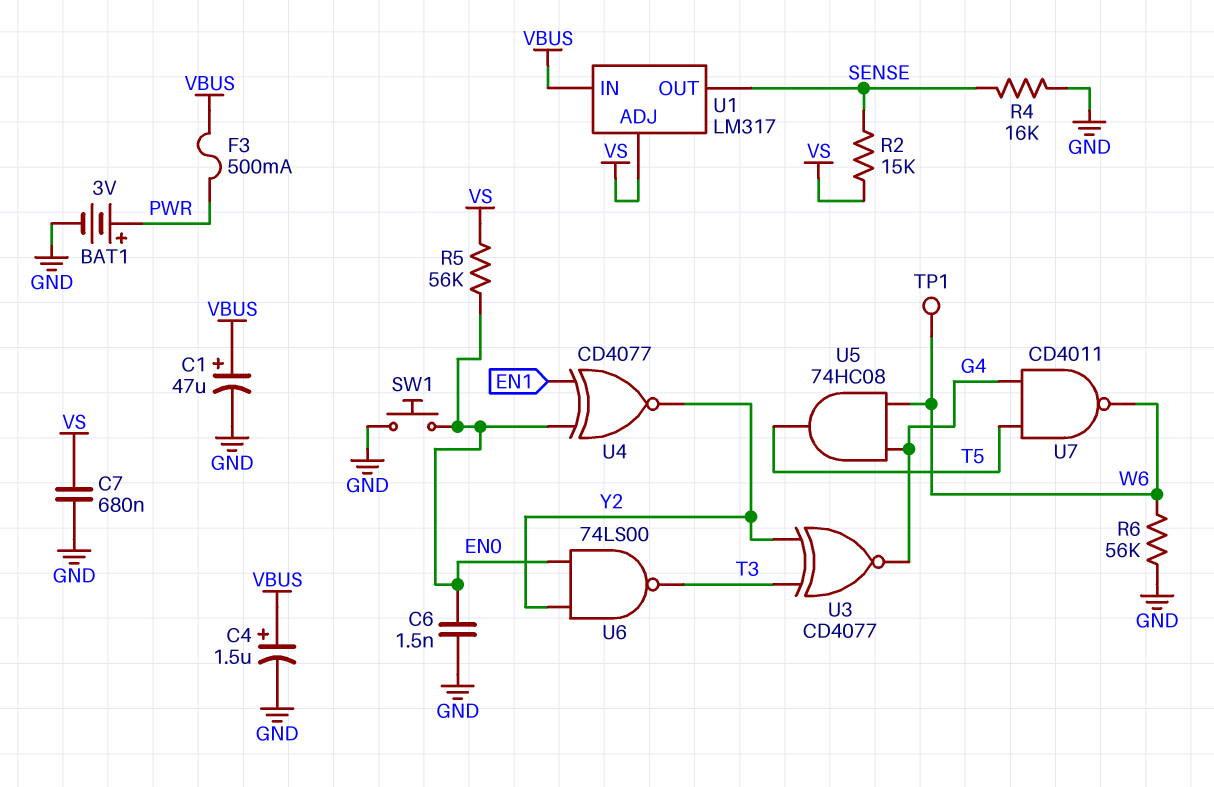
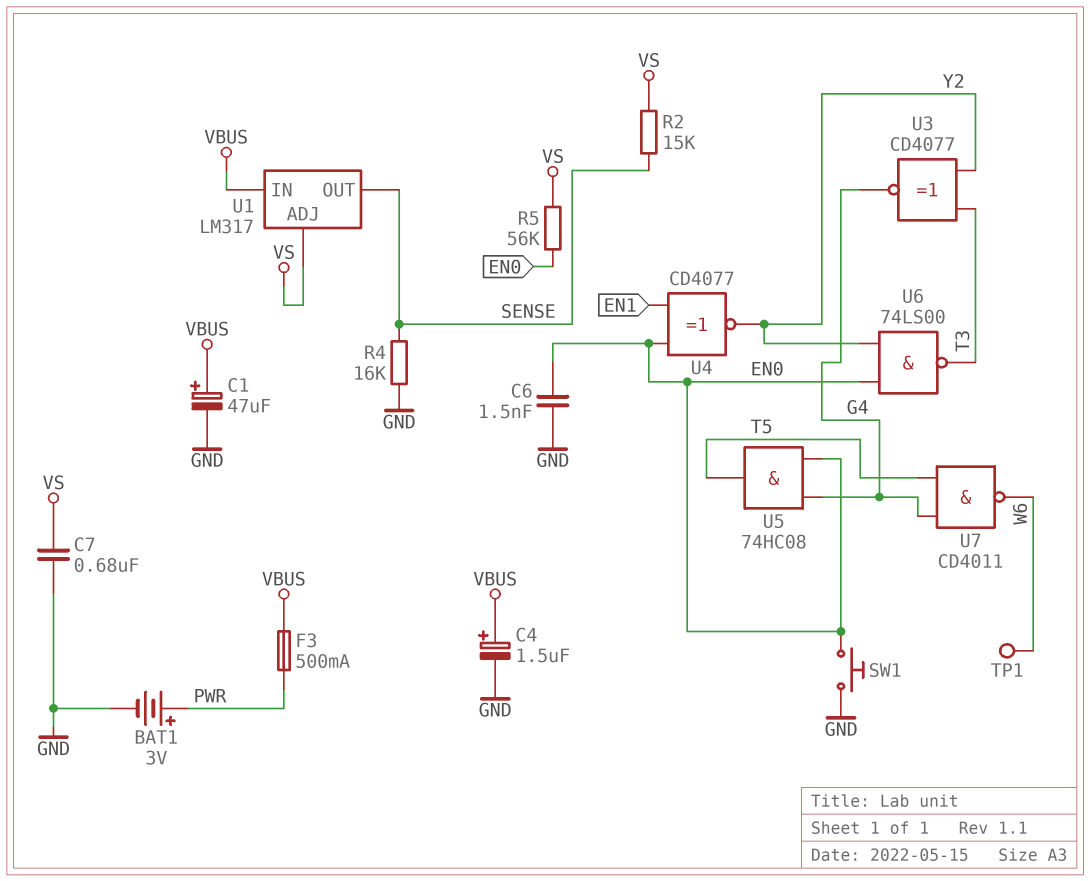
R6: 56k (GND, W6) -> none
U5: AND 74HC08 (in G4, in W6, out T5) -> AND 74HC08 (in EN0, in G4, out T5)

